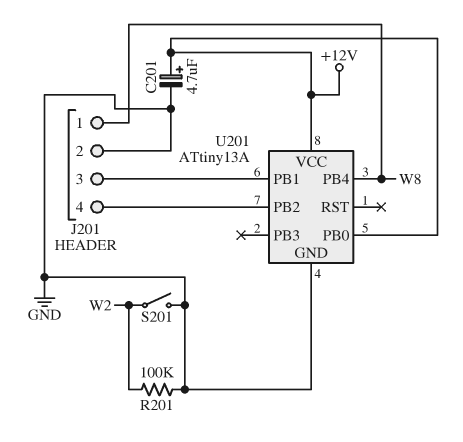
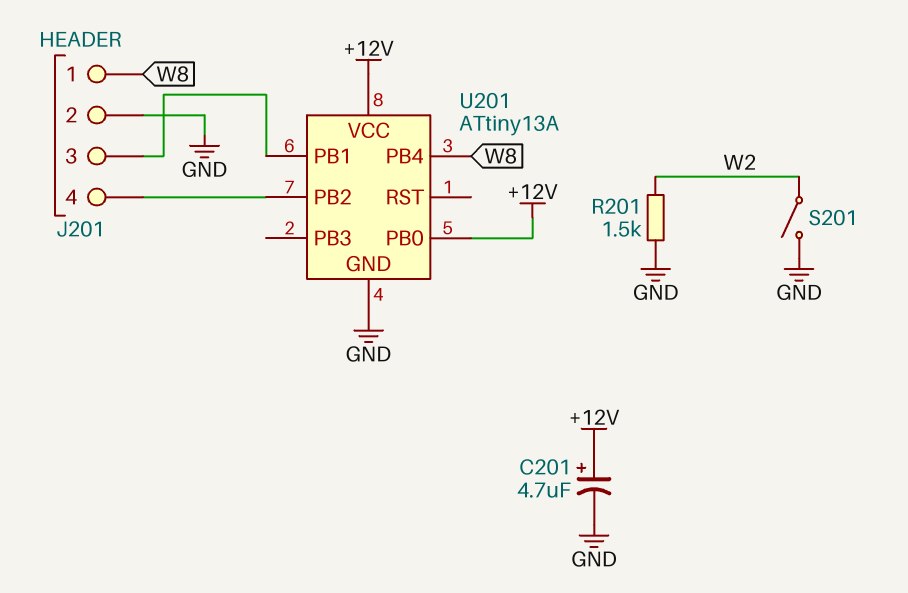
R201: 100k (GND, W2) -> 1.5k (GND, W2)

